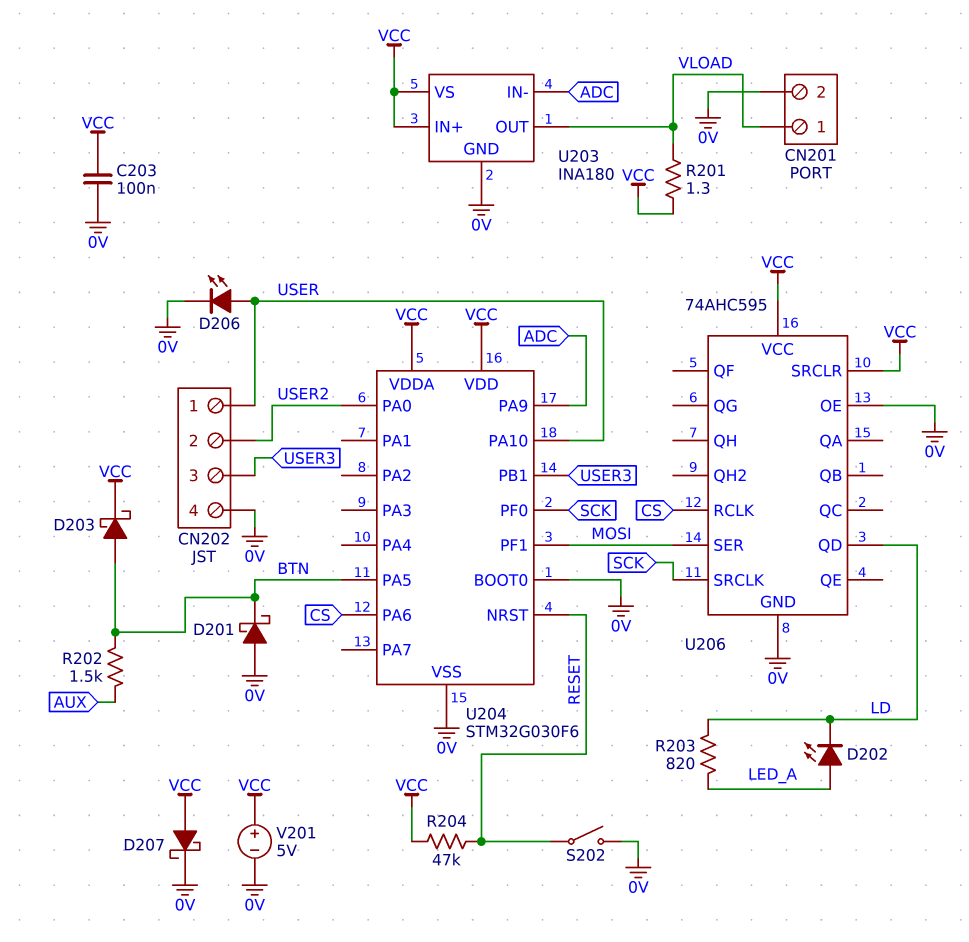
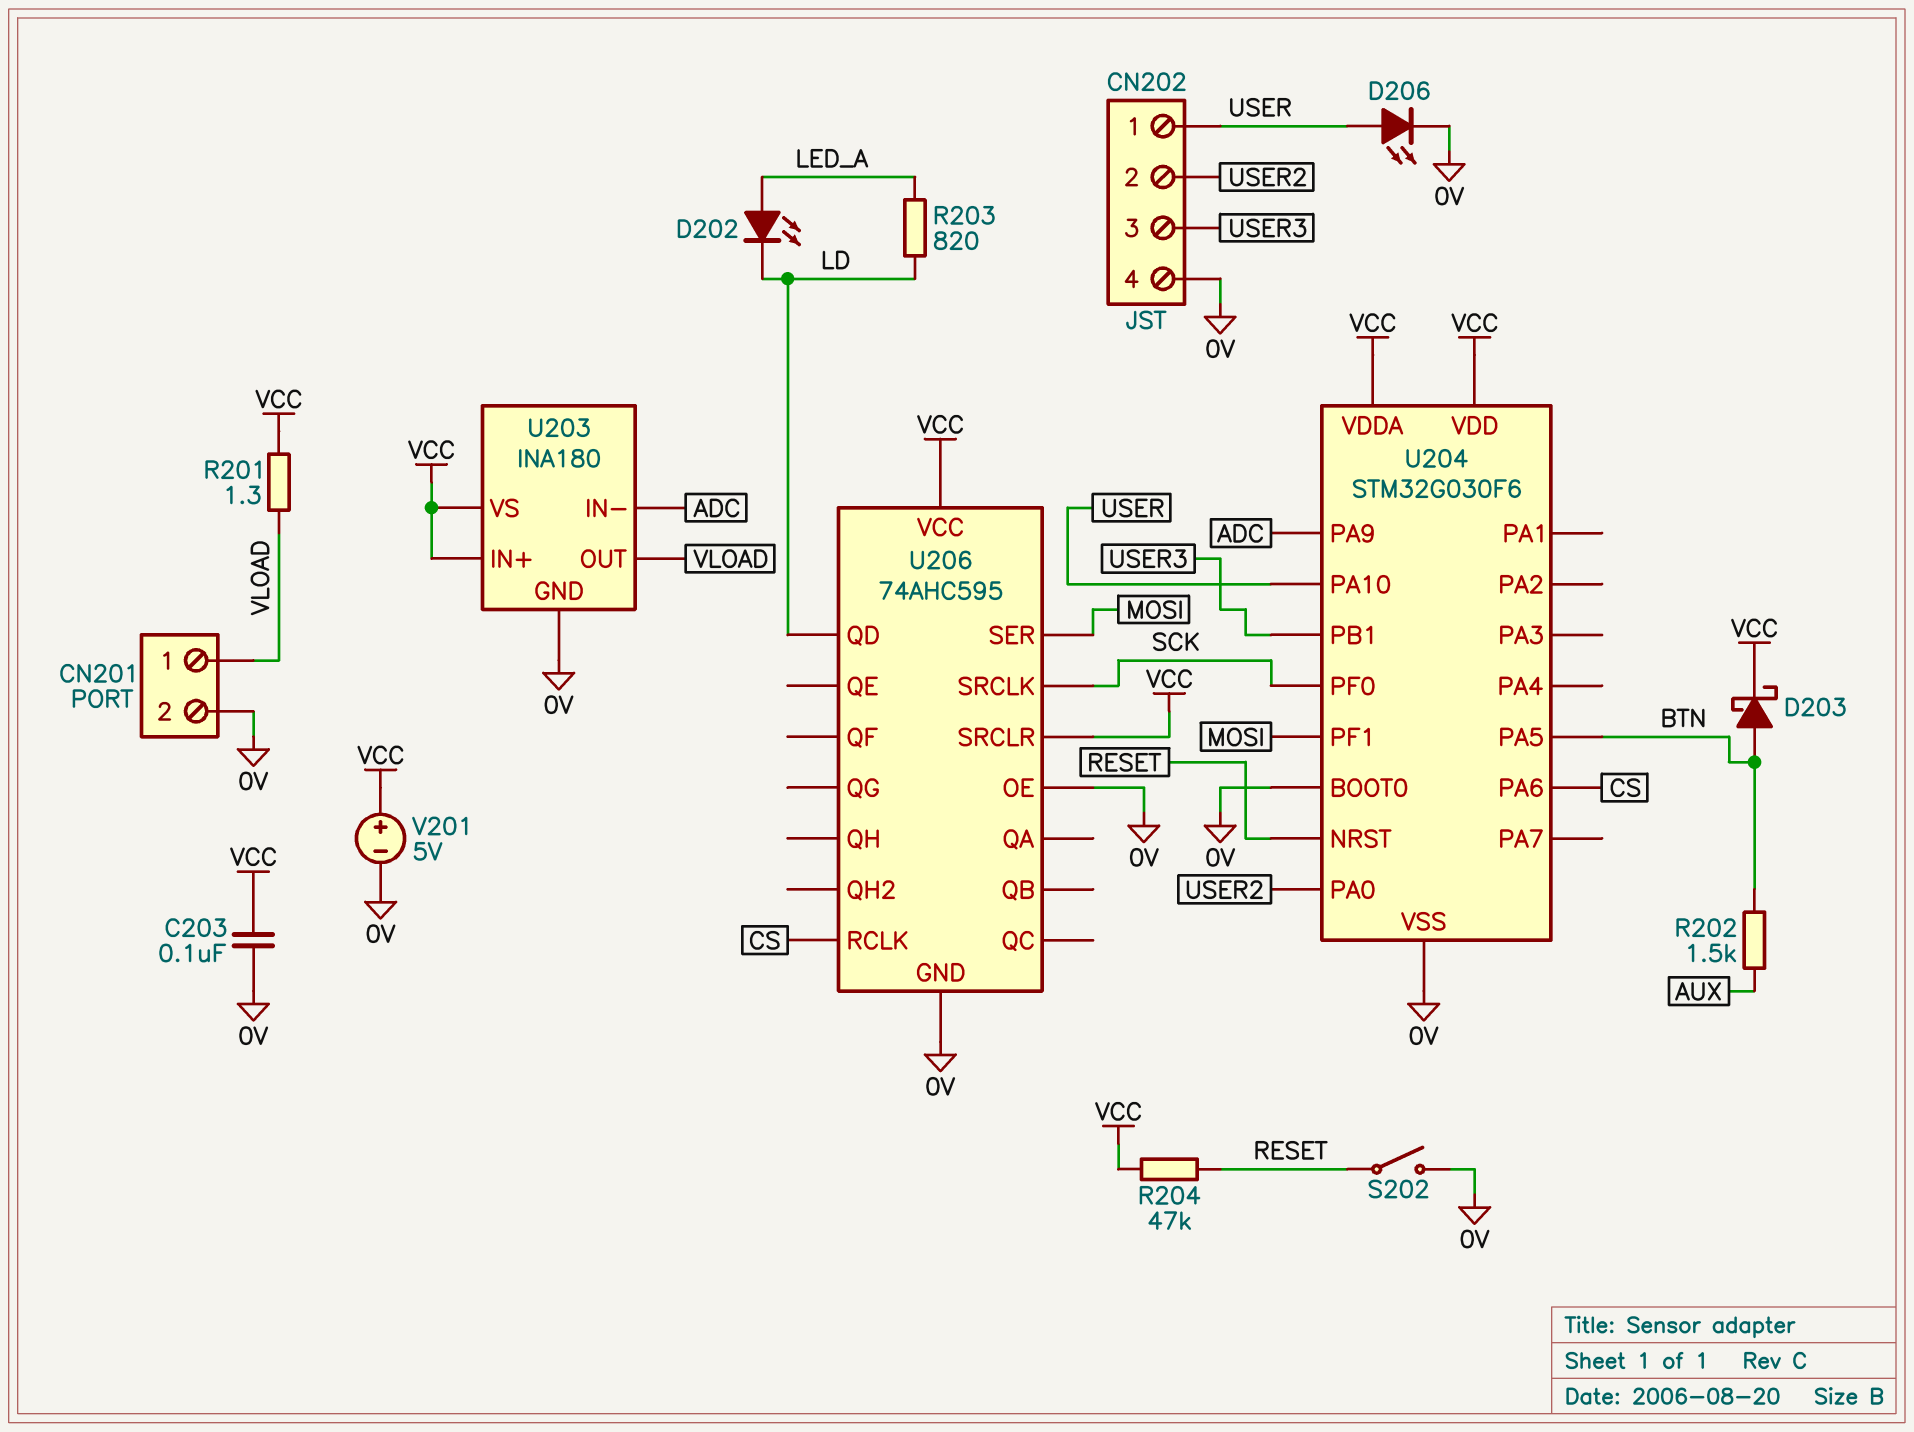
D201: schottky (A 0V, K BTN) -> none
D207: schottky (A VCC, K 0V) -> none

